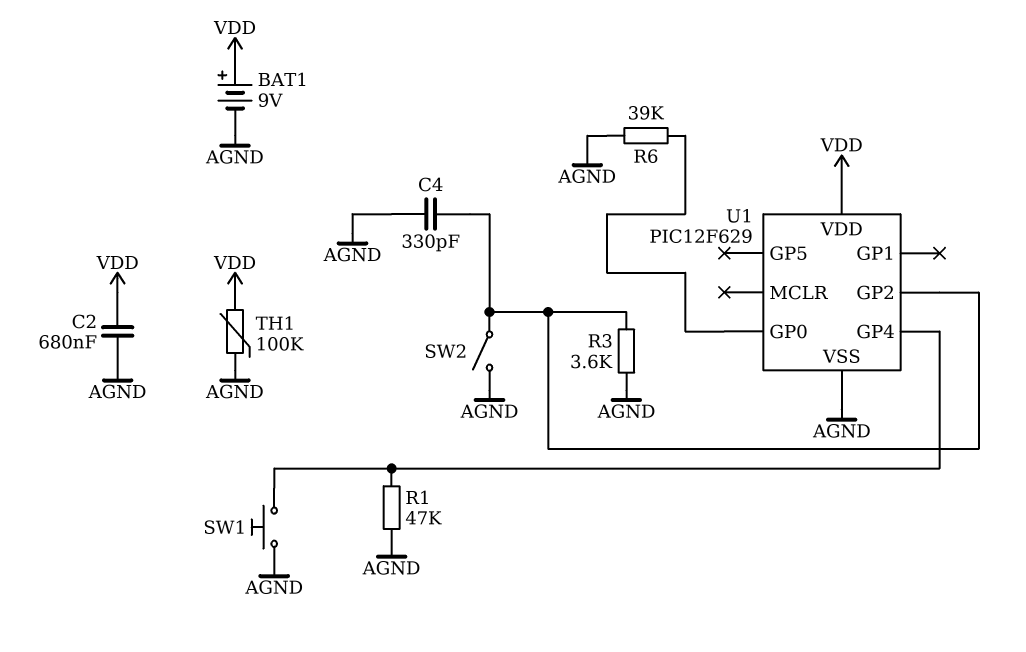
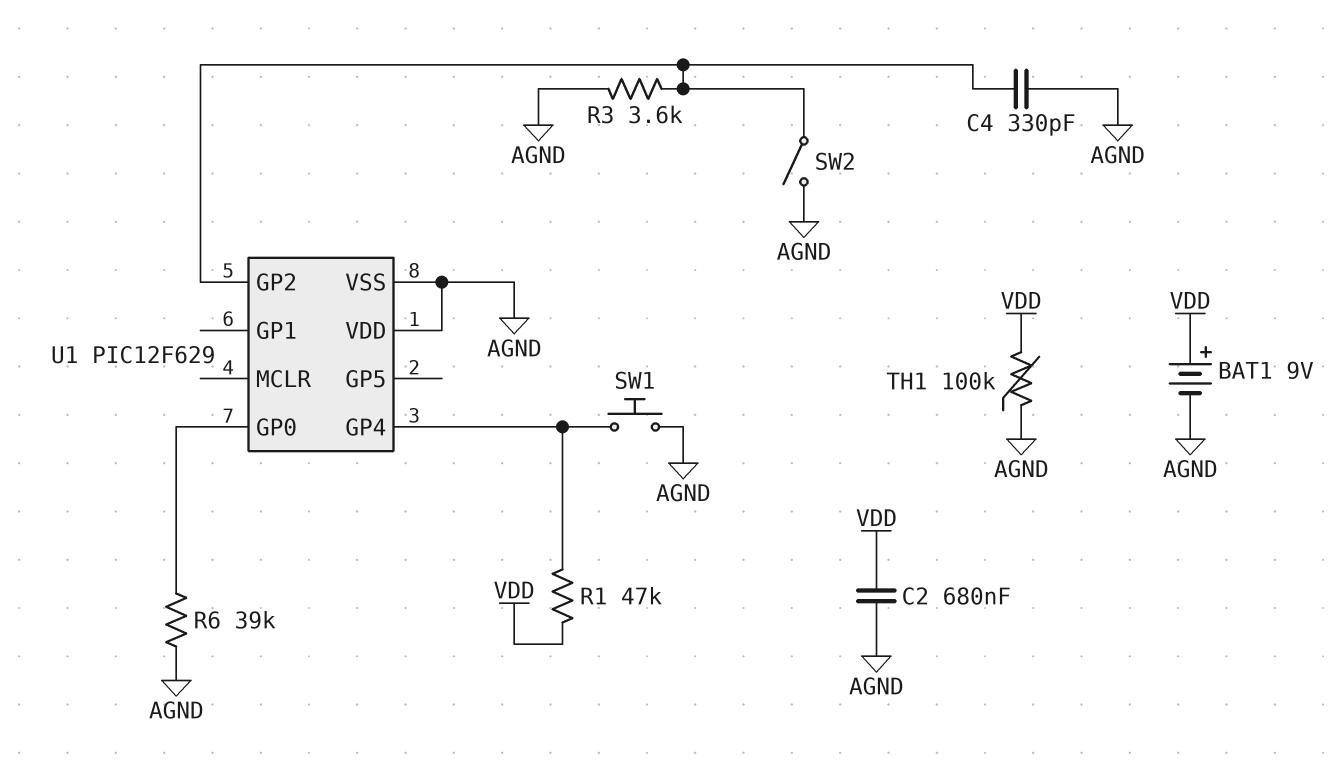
R1: 47k (AGND, U1/GP4) -> 47k (U1/GP4, VDD)
U1 pin VDD: VDD -> AGND

